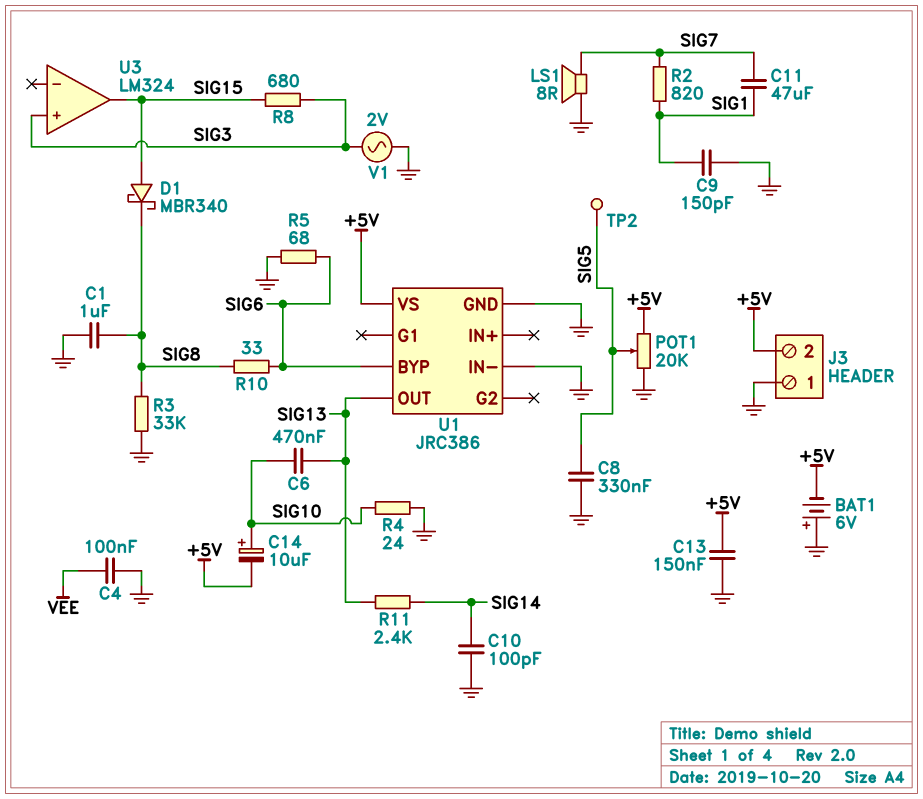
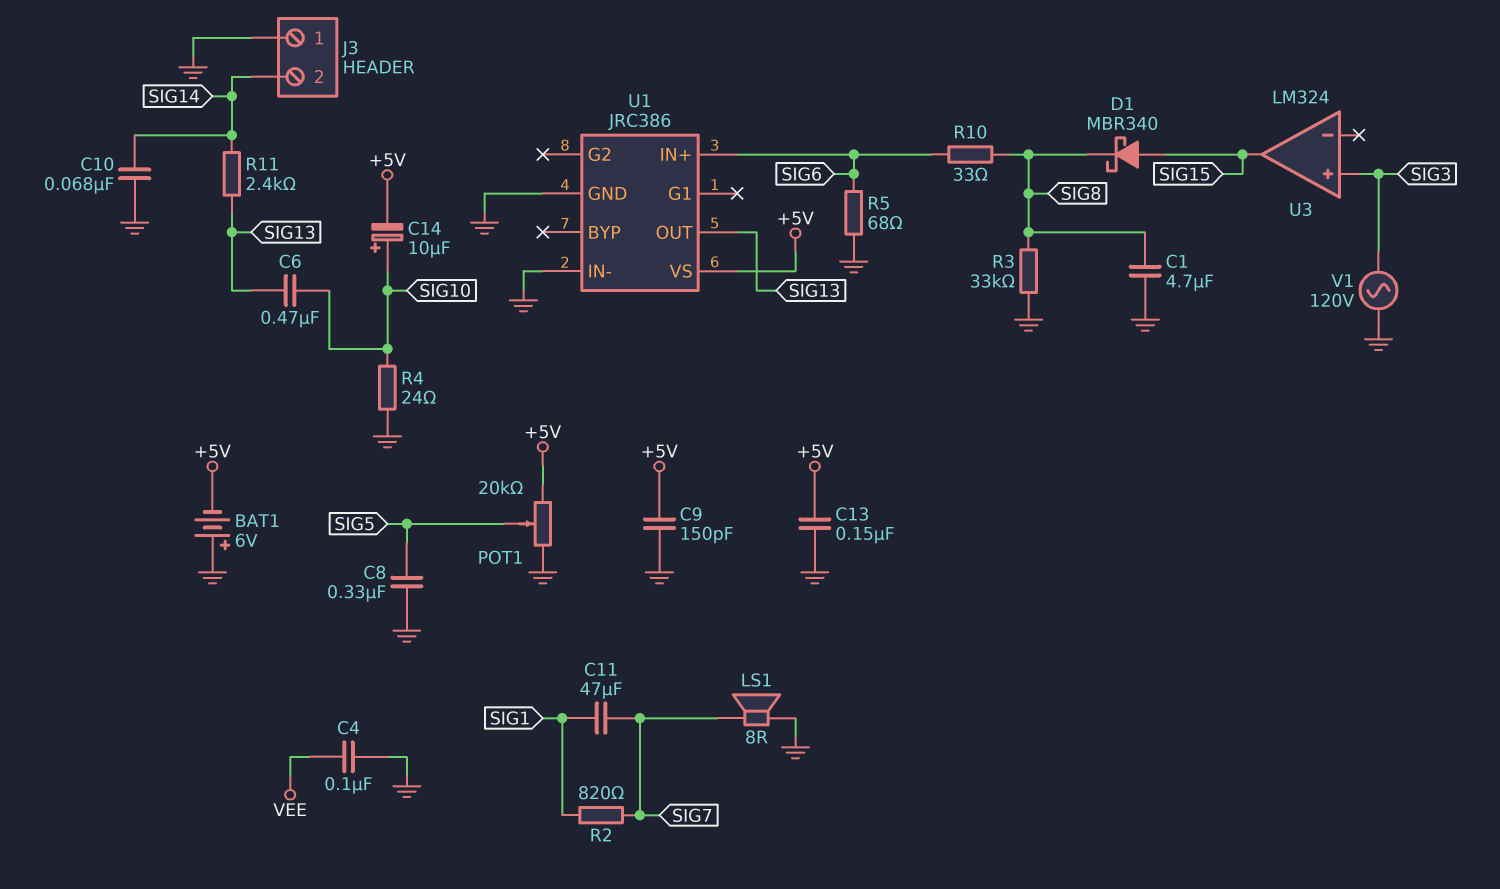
C1: 1uF (GND, SIG8) -> 4.7uF (GND, SIG8)
C9: 150pF (GND, SIG1) -> 150pF (+5V, GND)
C10: 100pF (GND, SIG14) -> 68nF (GND, SIG14)
J3 pin 2: +5V -> SIG14
R8: 680 (SIG3, SIG15) -> none
TP2: test point (SIG5) -> none
U1 pin BYP: SIG6 -> none
U1 pin IN+: none -> SIG6
V1: AC 2V (GND, SIG3) -> AC 120V (GND, SIG3)

